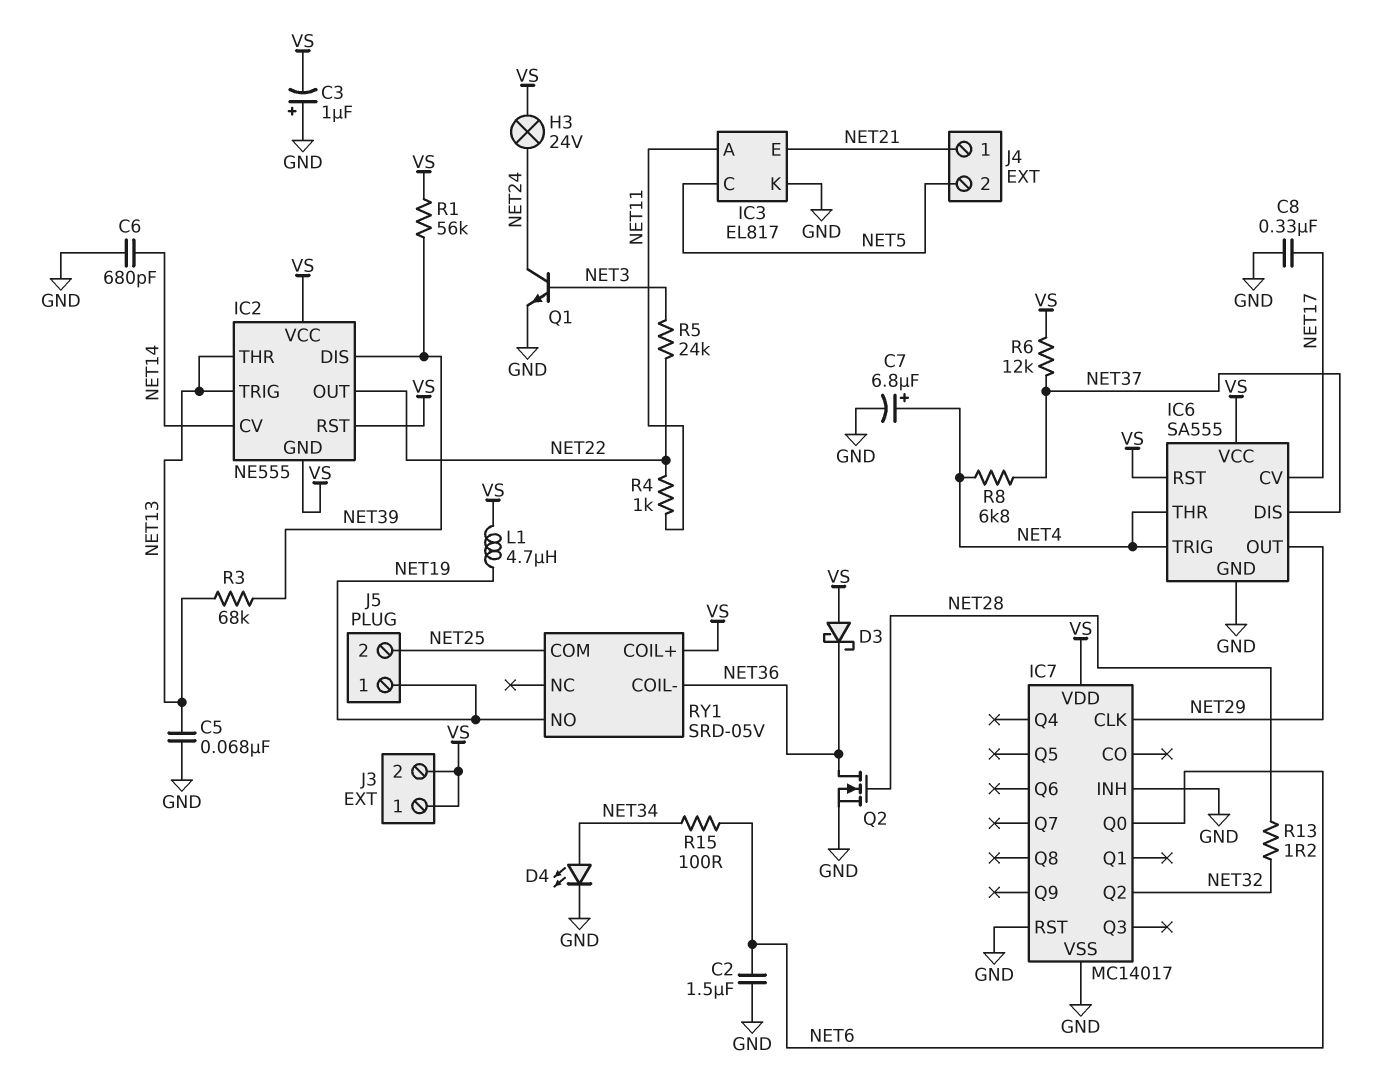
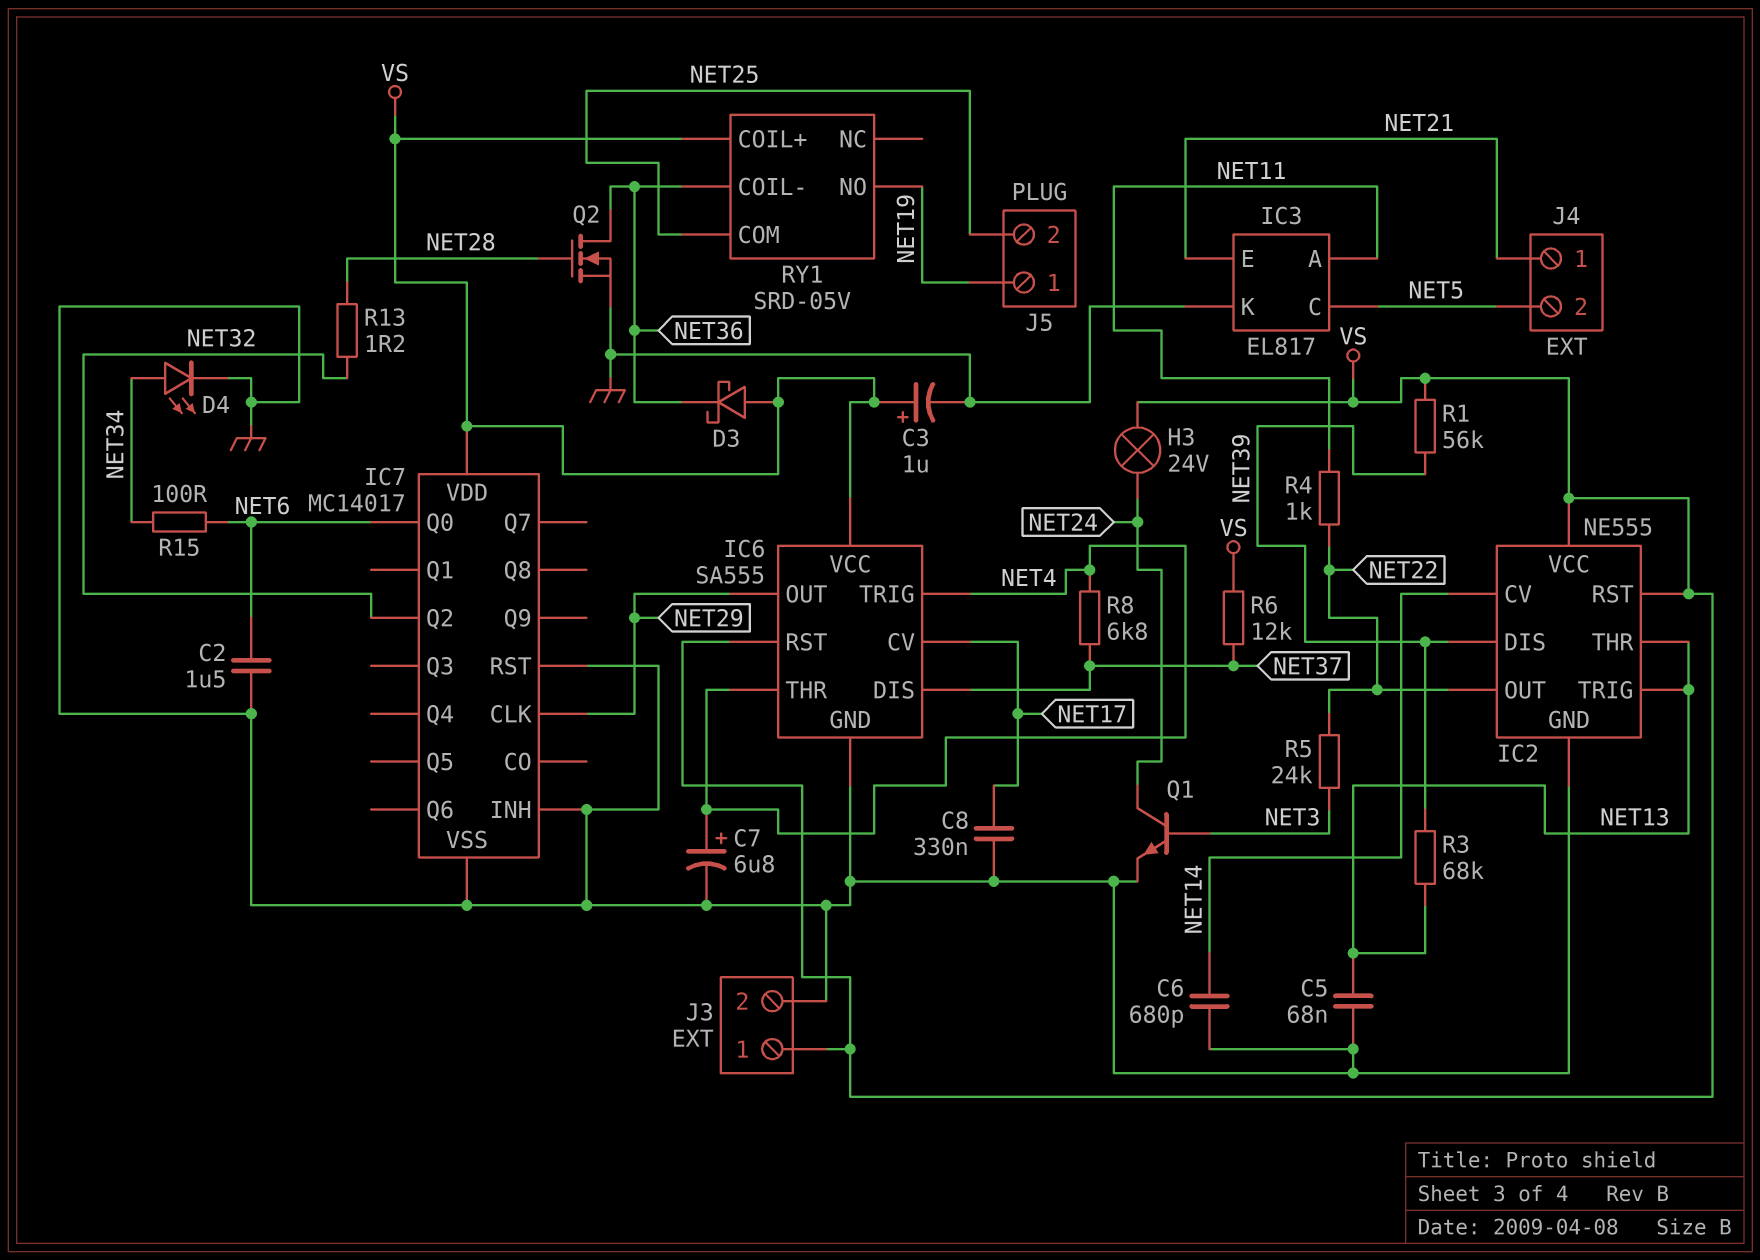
C3: 1uF (plus GND, minus VS) -> 1uF (plus VS, minus GND)
IC2 pin GND: VS -> GND
J3 pin 2: VS -> GND
L1: 4.7uH (NET19, VS) -> none

